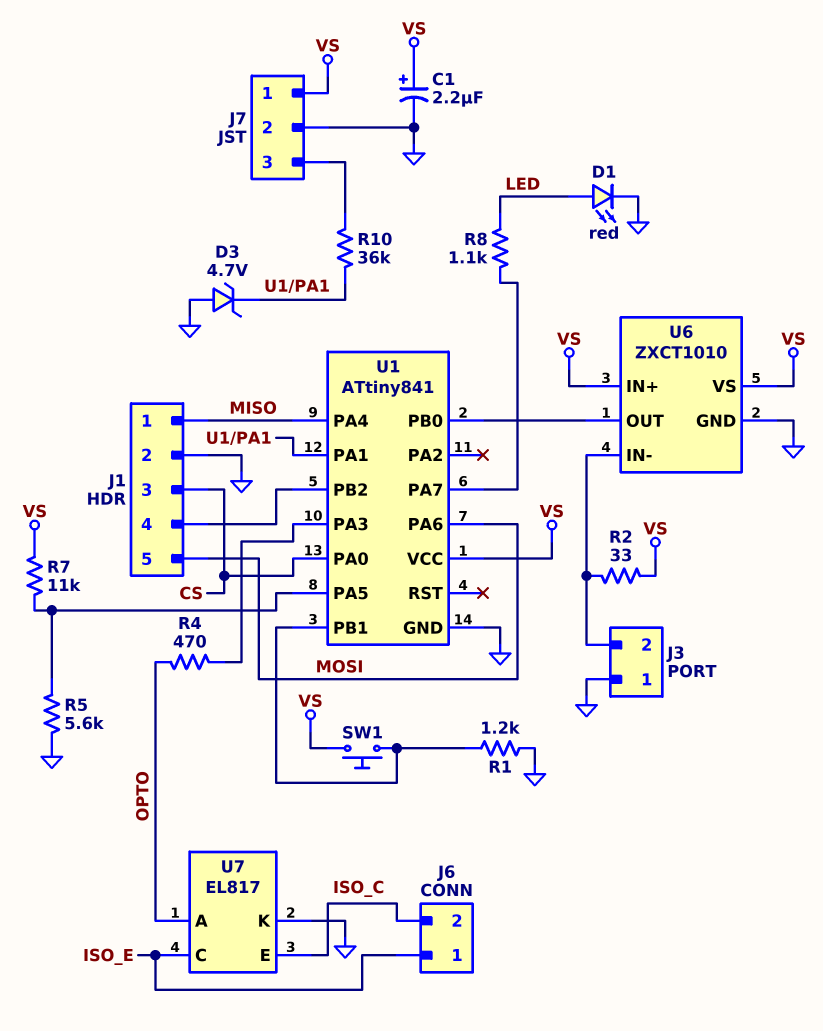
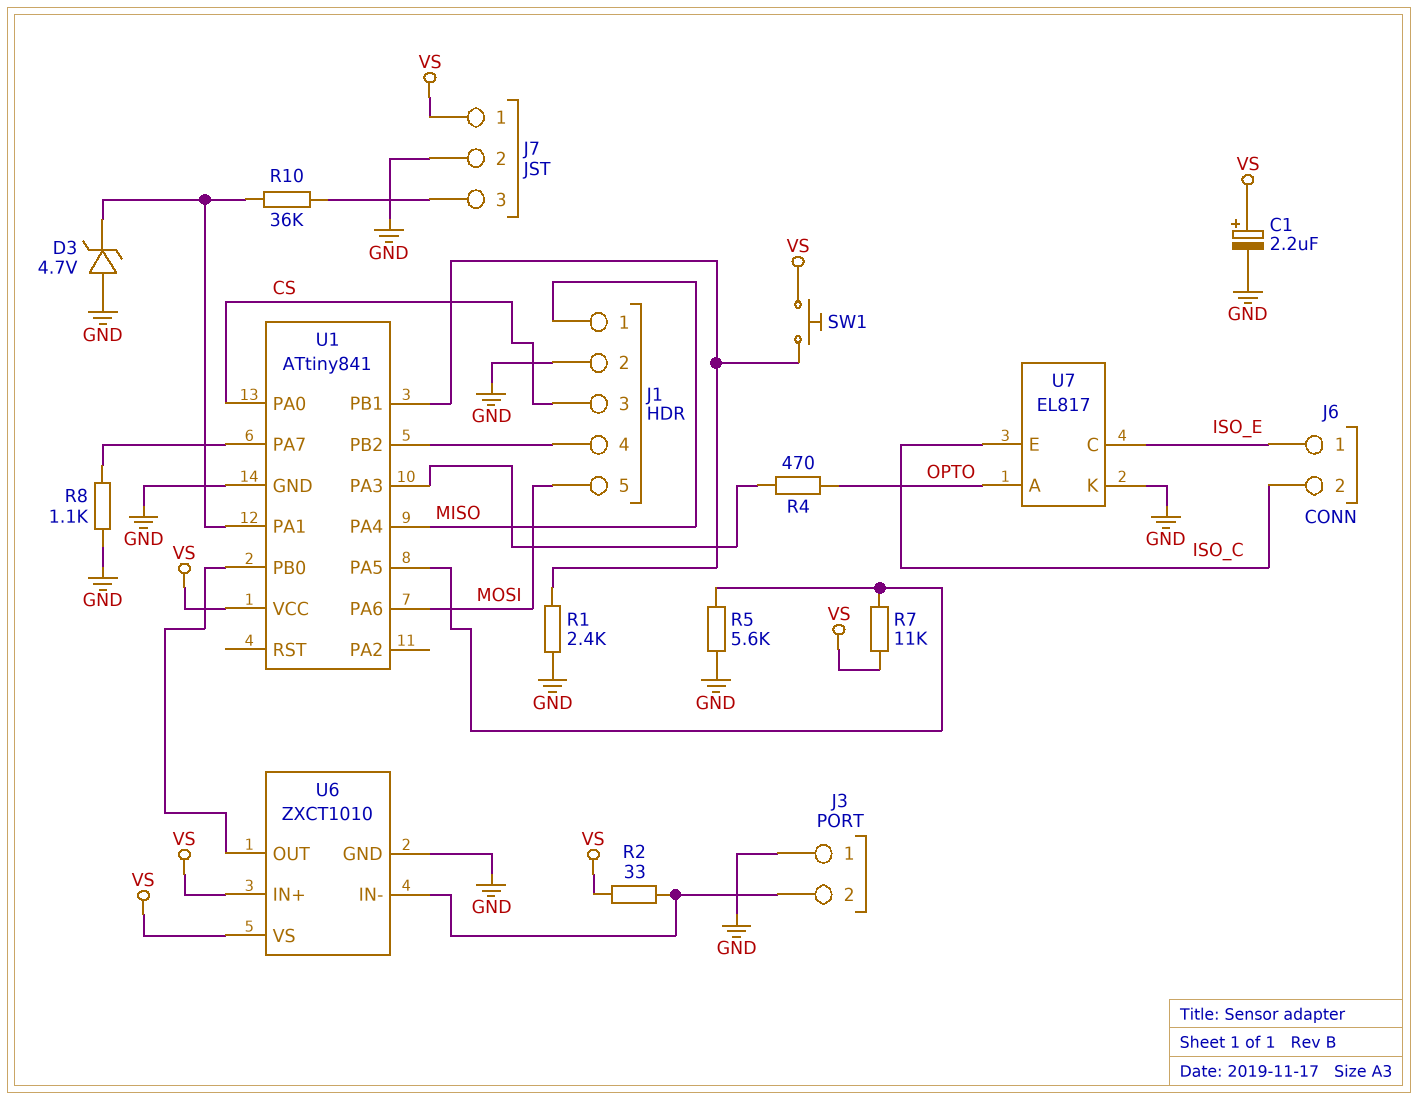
D1: LED red (A LED, K GND) -> none
R1: 1.2k (GND, U1/PB1) -> 2.4k (GND, U1/PB1)
R8: 1.1k (LED, U1/PA7) -> 1.1k (GND, U1/PA7)

